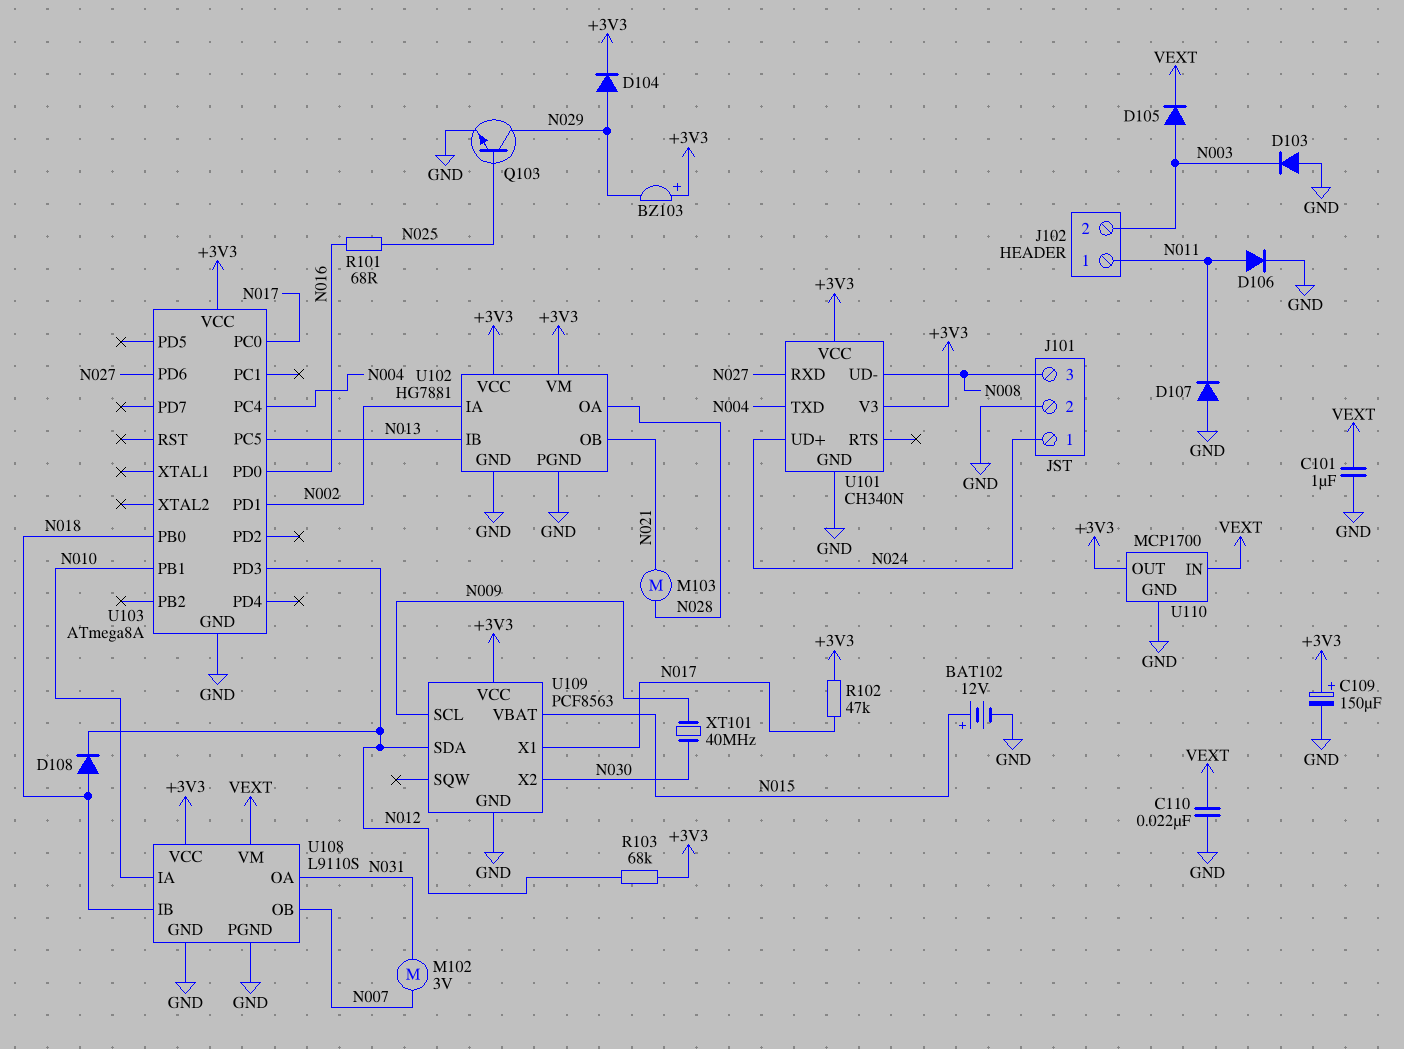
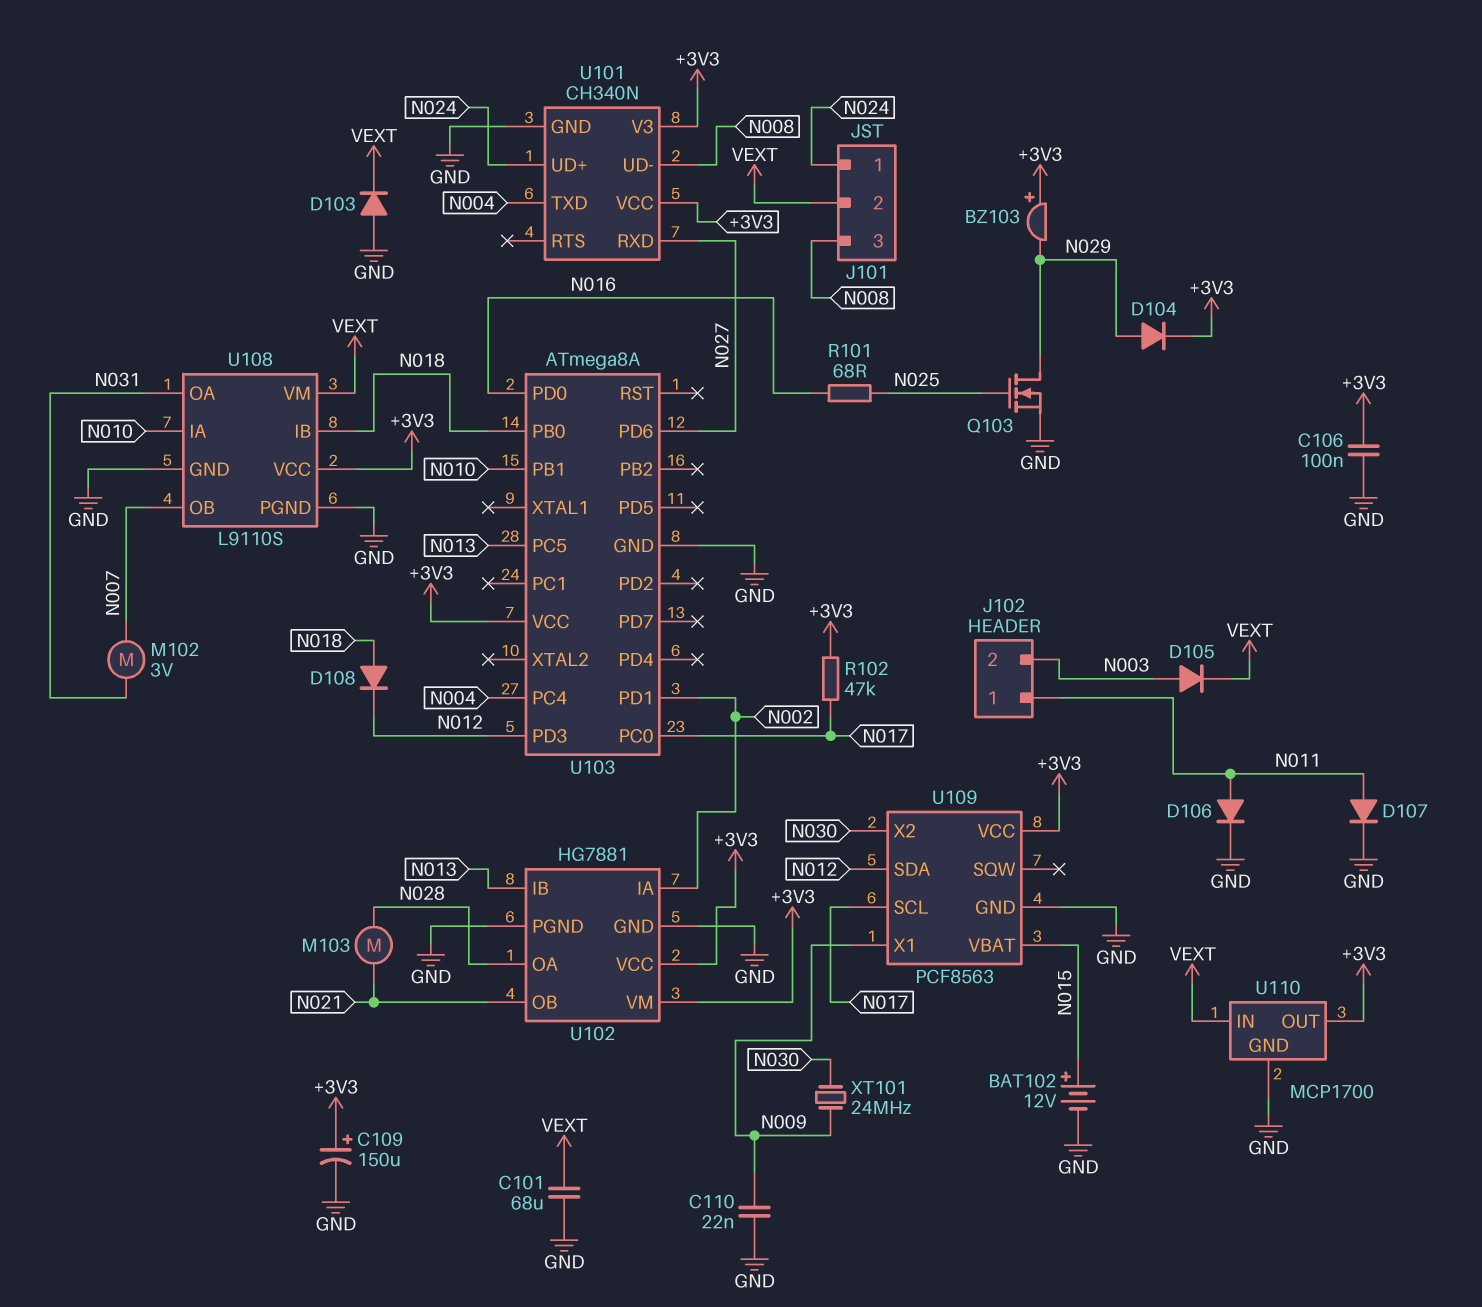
C101: 1uF (GND, VEXT) -> 68uF (GND, VEXT)
C106: none -> 100nF (+3V3, GND)
C110: 22nF (GND, VEXT) -> 22nF (GND, N009)
D103: diode (A GND, K N003) -> diode (A GND, K VEXT)
D107: diode (A GND, K N011) -> diode (A N011, K GND)
J101 pin 2: GND -> VEXT
Q103: NPN (B N025, C N029, E GND) -> NMOS (G N025, D N029, S GND)
R103: 68k (+3V3, N012) -> none
U109 pin SCL: N009 -> N017
U109 pin X1: N017 -> N009
XT101: 40MHz (N009, N030) -> 24MHz (N009, N030)

